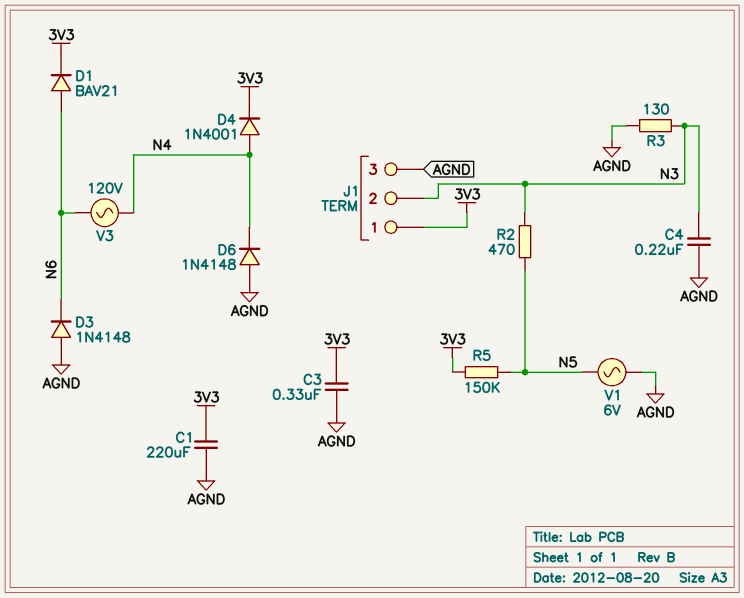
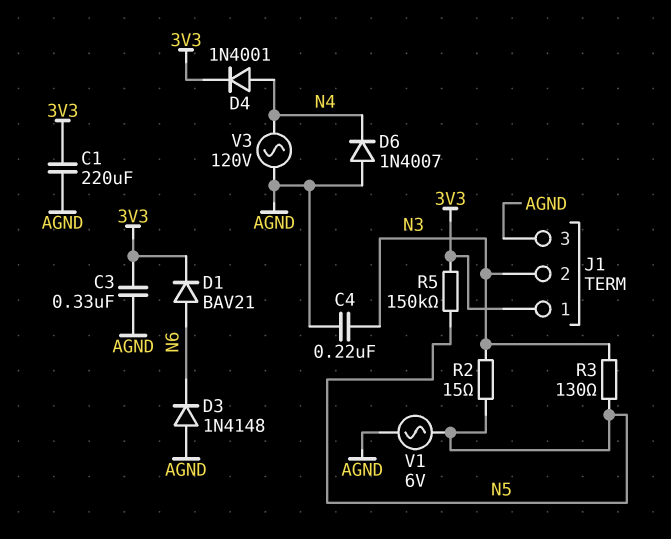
D6: diode 1N4148 (A AGND, K N4) -> diode 1N4007 (A AGND, K N4)
R2: 470 (N3, N5) -> 15 (N3, N5)
R3: 130 (AGND, N3) -> 130 (N3, N5)
V3: AC 120V (N4, N6) -> AC 120V (AGND, N4)

